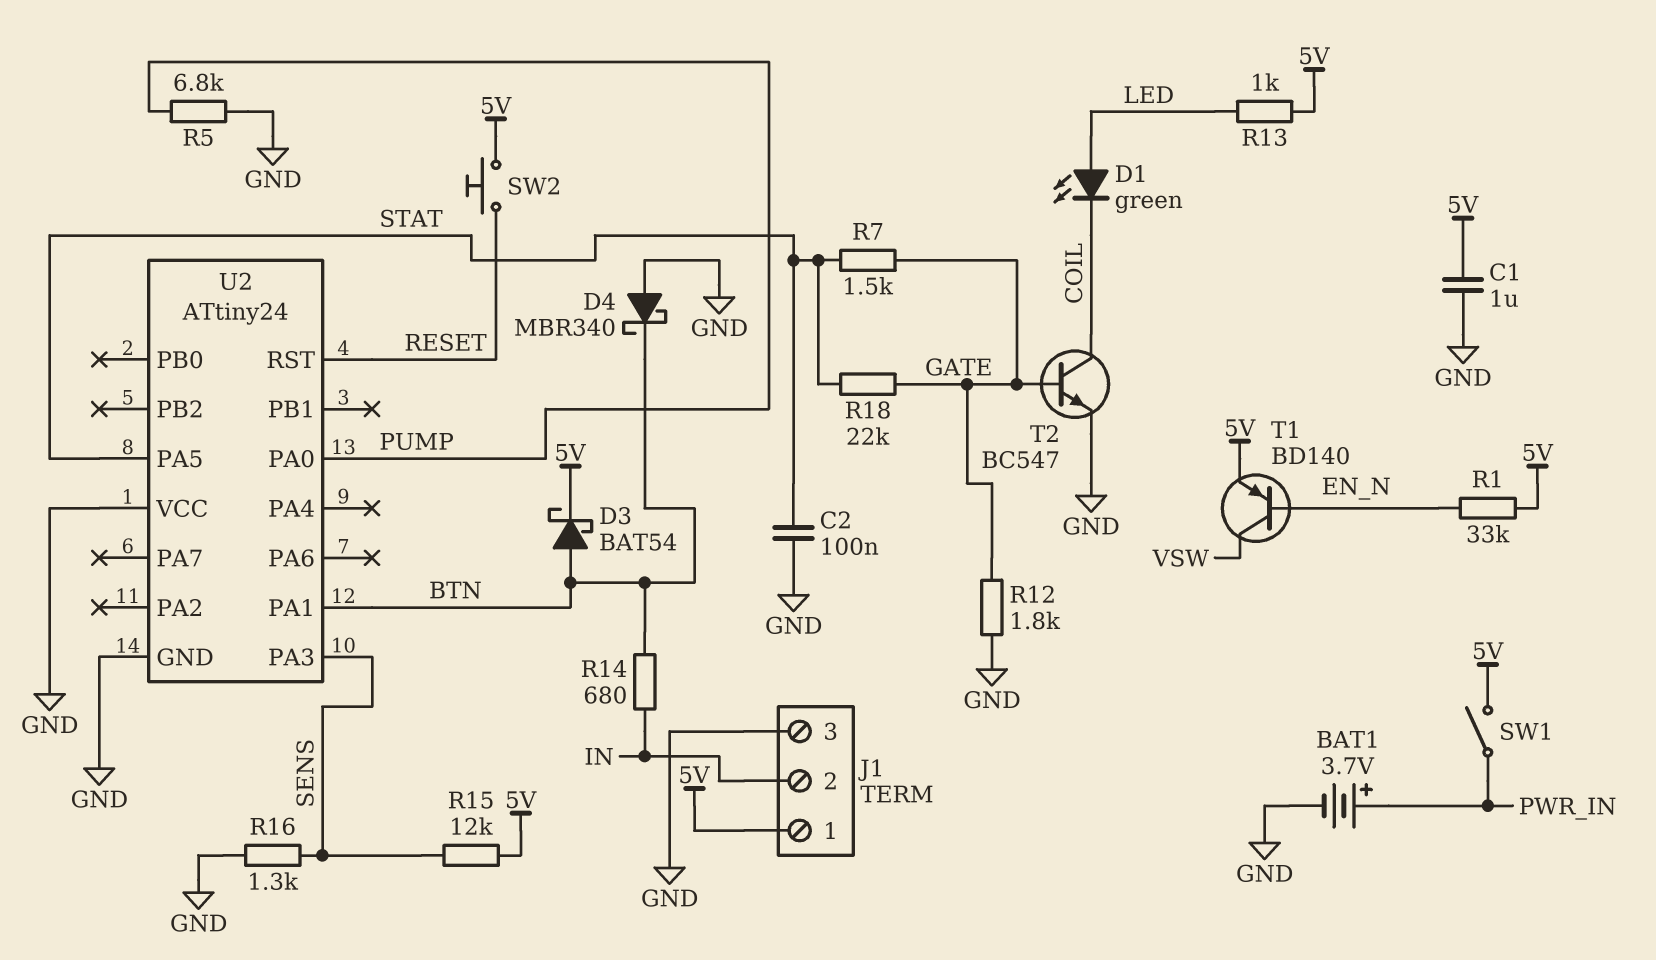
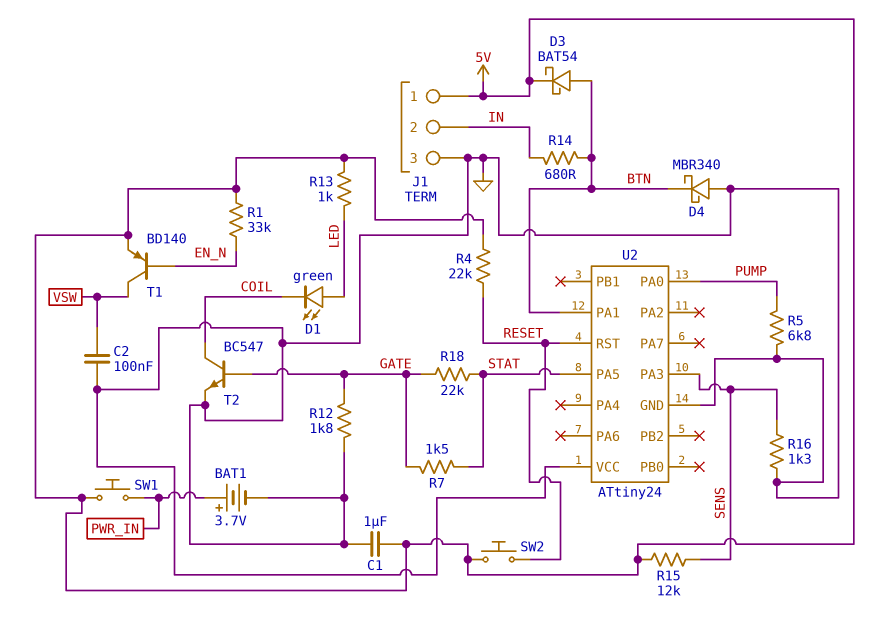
C2: 100nF (GND, STAT) -> 100nF (GND, VSW)
R4: none -> 22k (5V, RESET)
SW1: switch (5V, PWR_IN) -> button (5V, PWR_IN)

